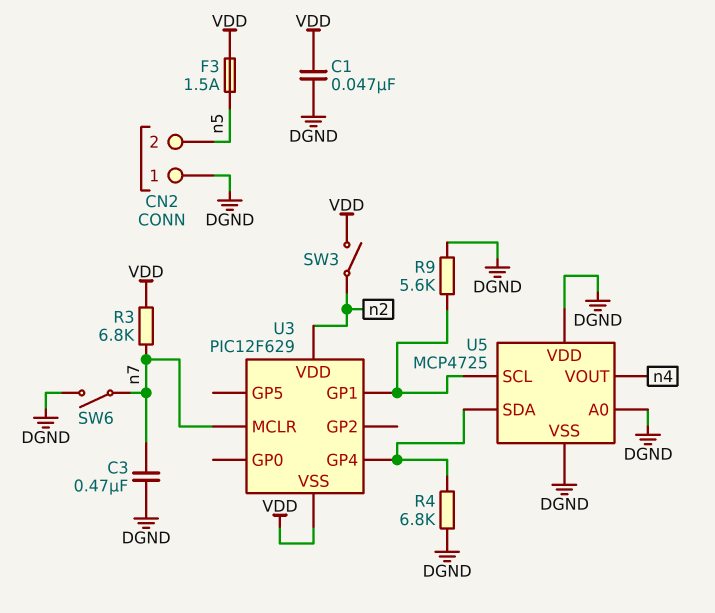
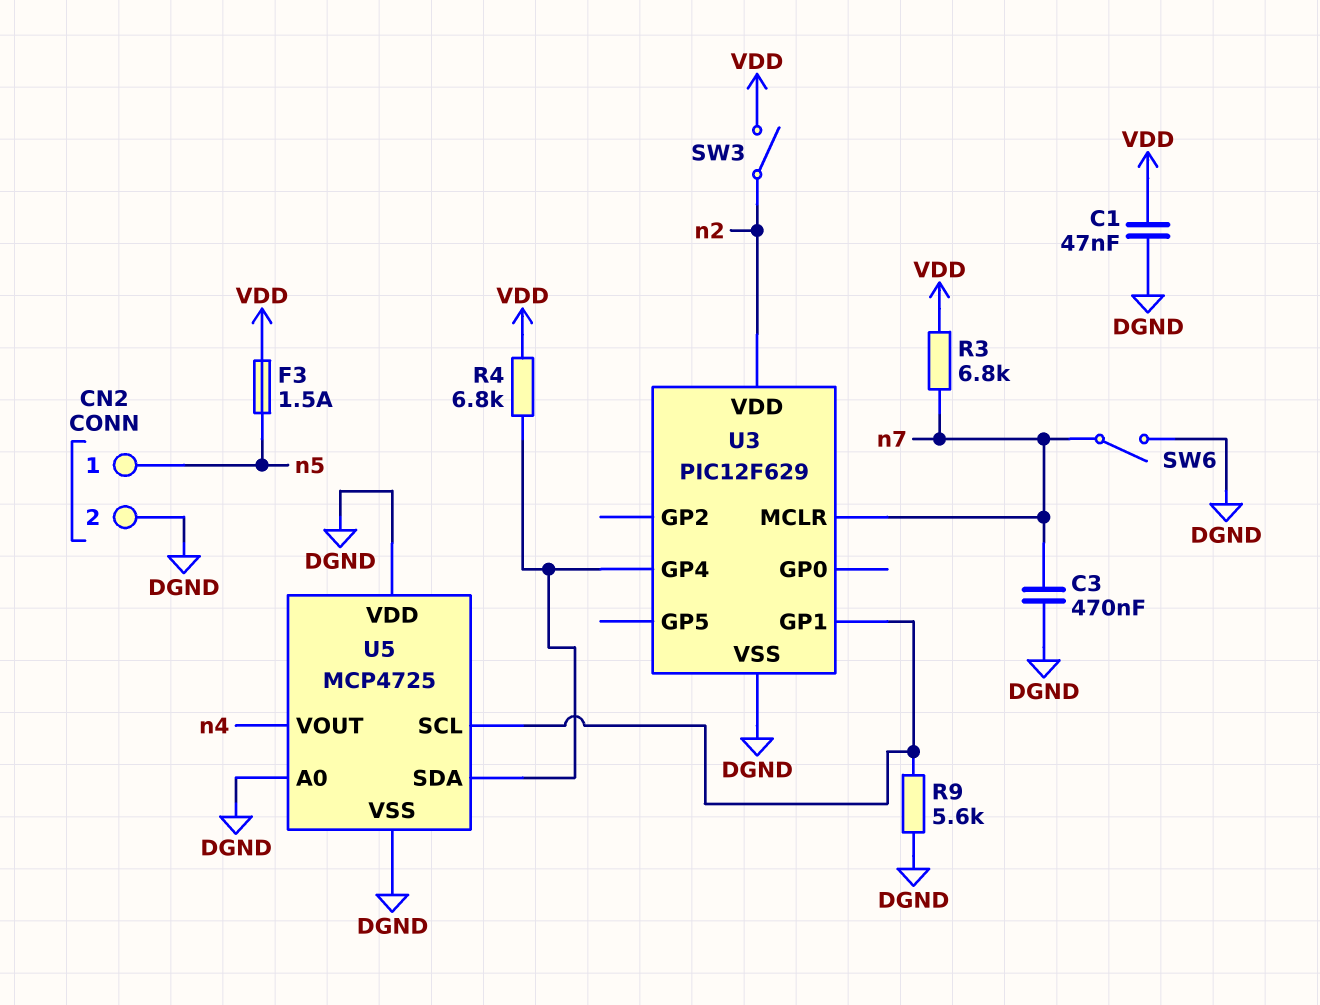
CN2 pin 1: DGND -> n5
CN2 pin 2: n5 -> DGND
R4: 6.8k (DGND, U3/GP4) -> 6.8k (U3/GP4, VDD)
U3 pin VSS: VDD -> DGND

